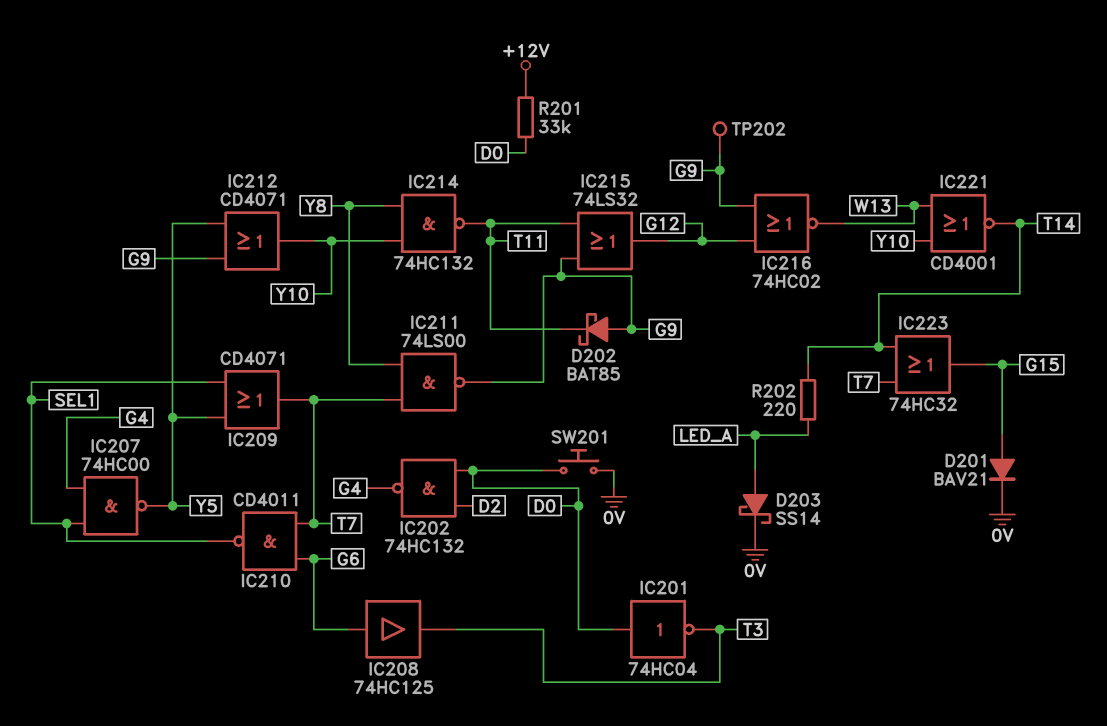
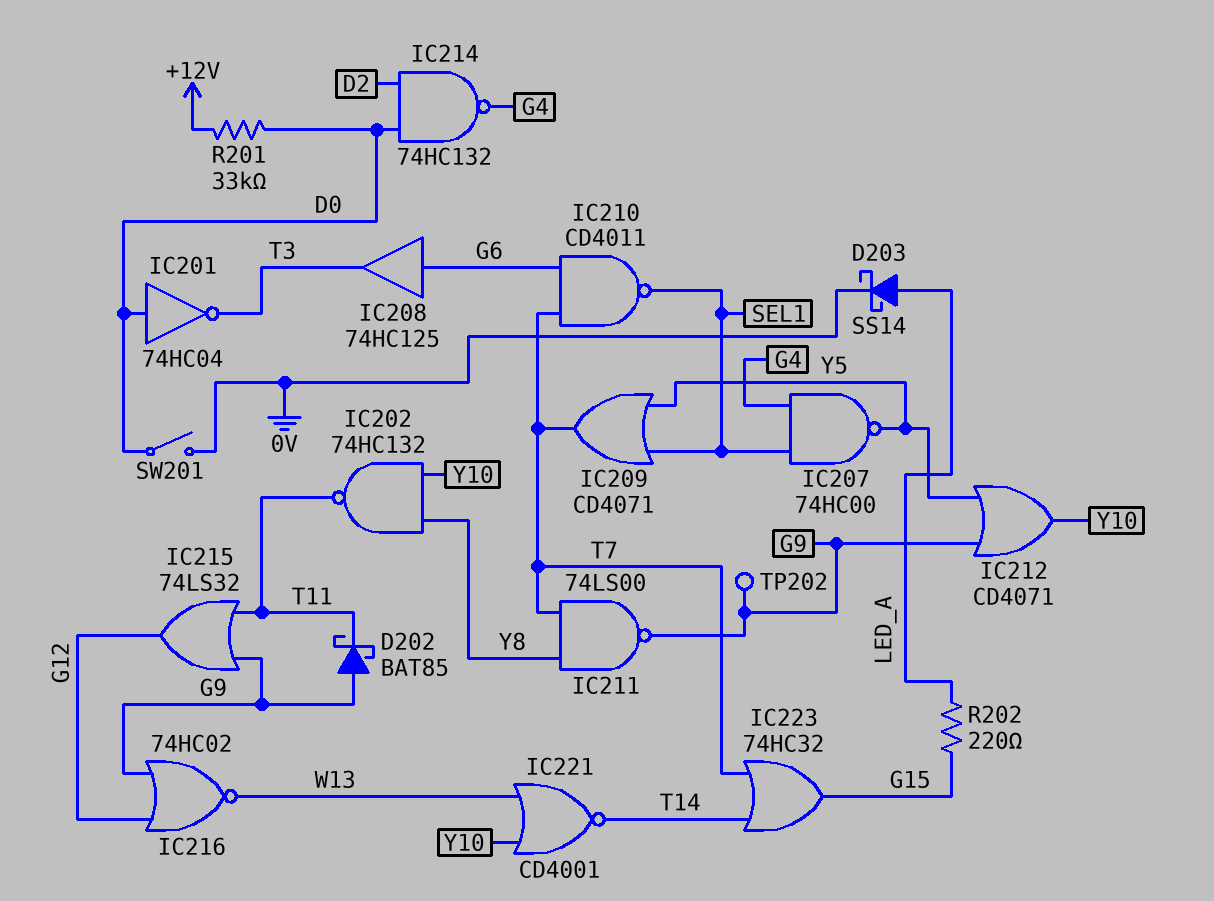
D201: diode BAV21 (A G15, K 0V) -> none
IC202: NAND 74HC132 (in D0, in D2, out G4) -> NAND 74HC132 (in Y8, in Y10, out T11)
IC214: NAND 74HC132 (in Y8, in Y10, out T11) -> NAND 74HC132 (in D0, in D2, out G4)
R202: 220 (LED_A, T14) -> 220 (G15, LED_A)
SW201: button (0V, D0) -> switch (0V, D0)

